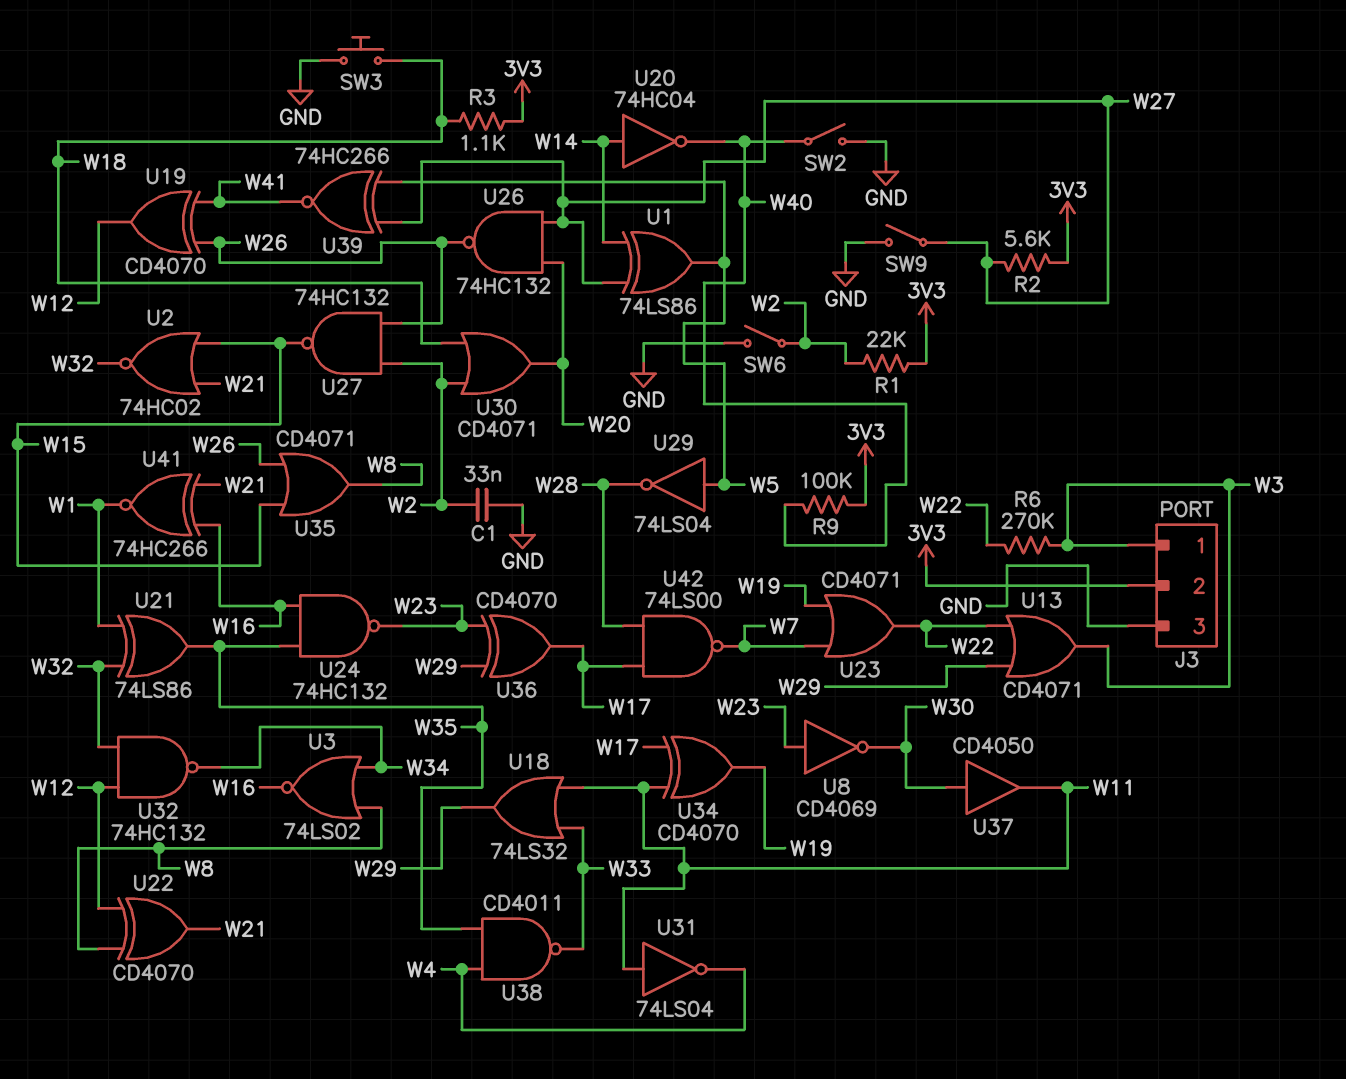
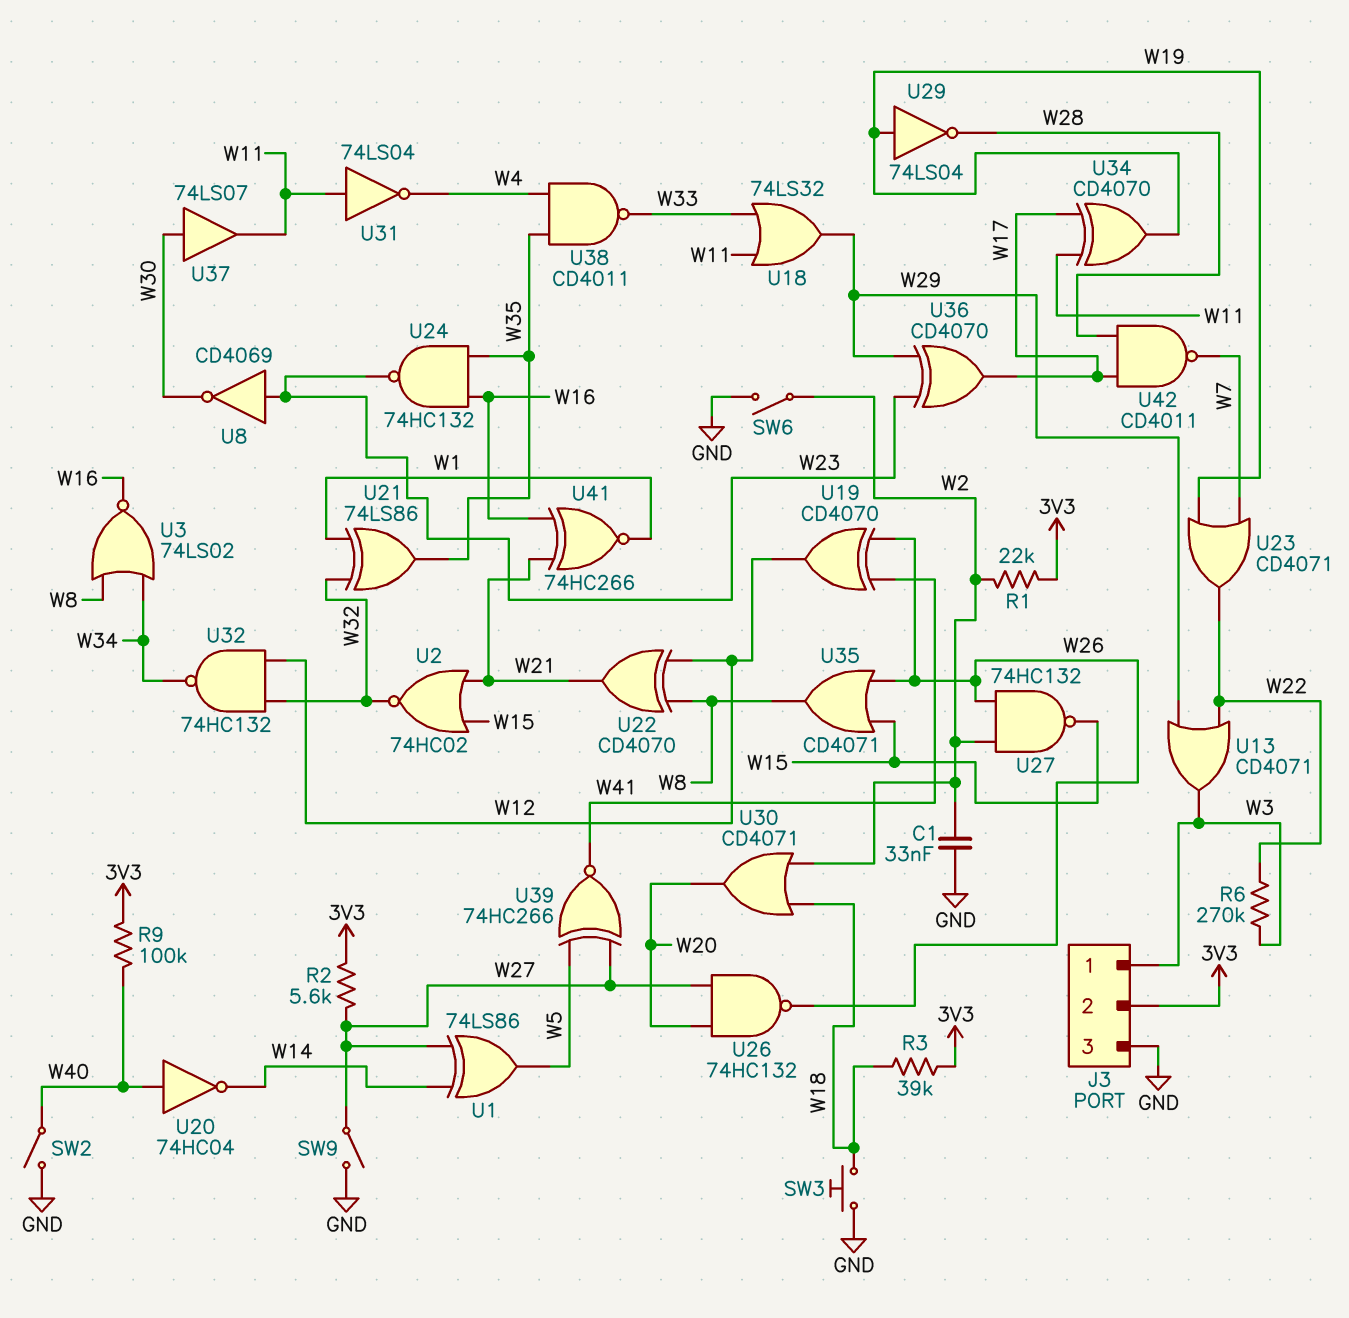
R3: 1.1k (3V3, W18) -> 39k (3V3, W18)
U20: NOT 74HC04 (in W14, out W40) -> NOT 74HC04 (in W40, out W14)
U29: NOT 74LS04 (in W5, out W28) -> NOT 74LS04 (in W19, out W28)
U37: buffer CD4050 (in W30, out W11) -> buffer 74LS07 (in W30, out W11)
U42: NAND 74LS00 (in W17, in W28, out W7) -> NAND CD4011 (in W17, in W28, out W7)

